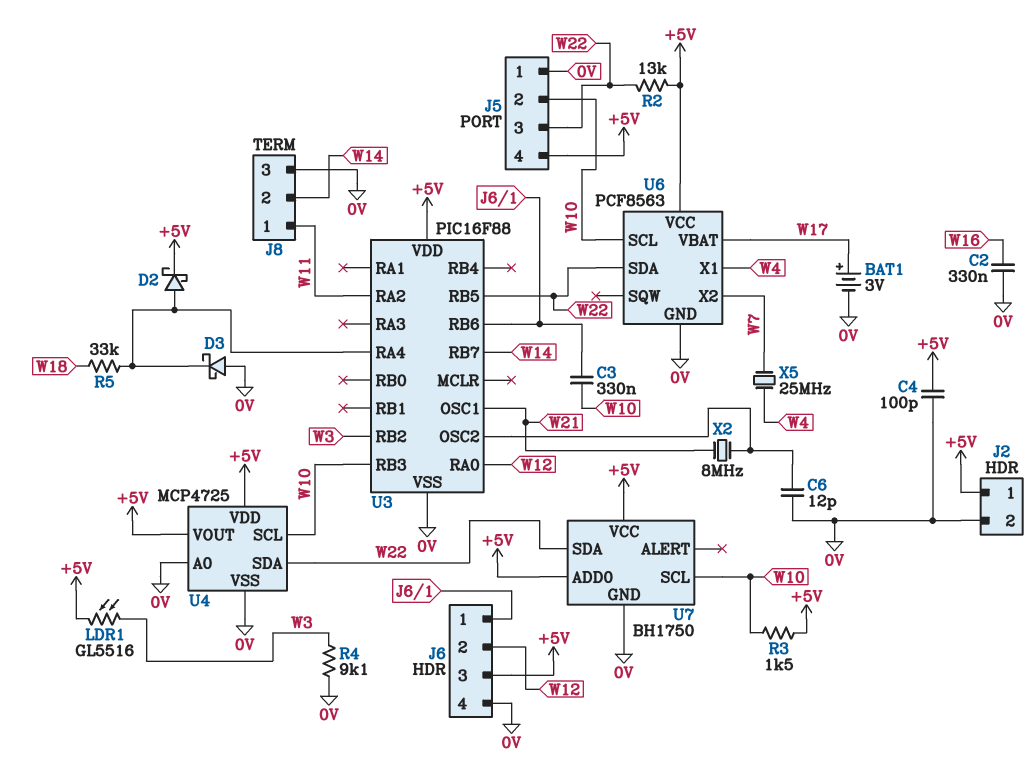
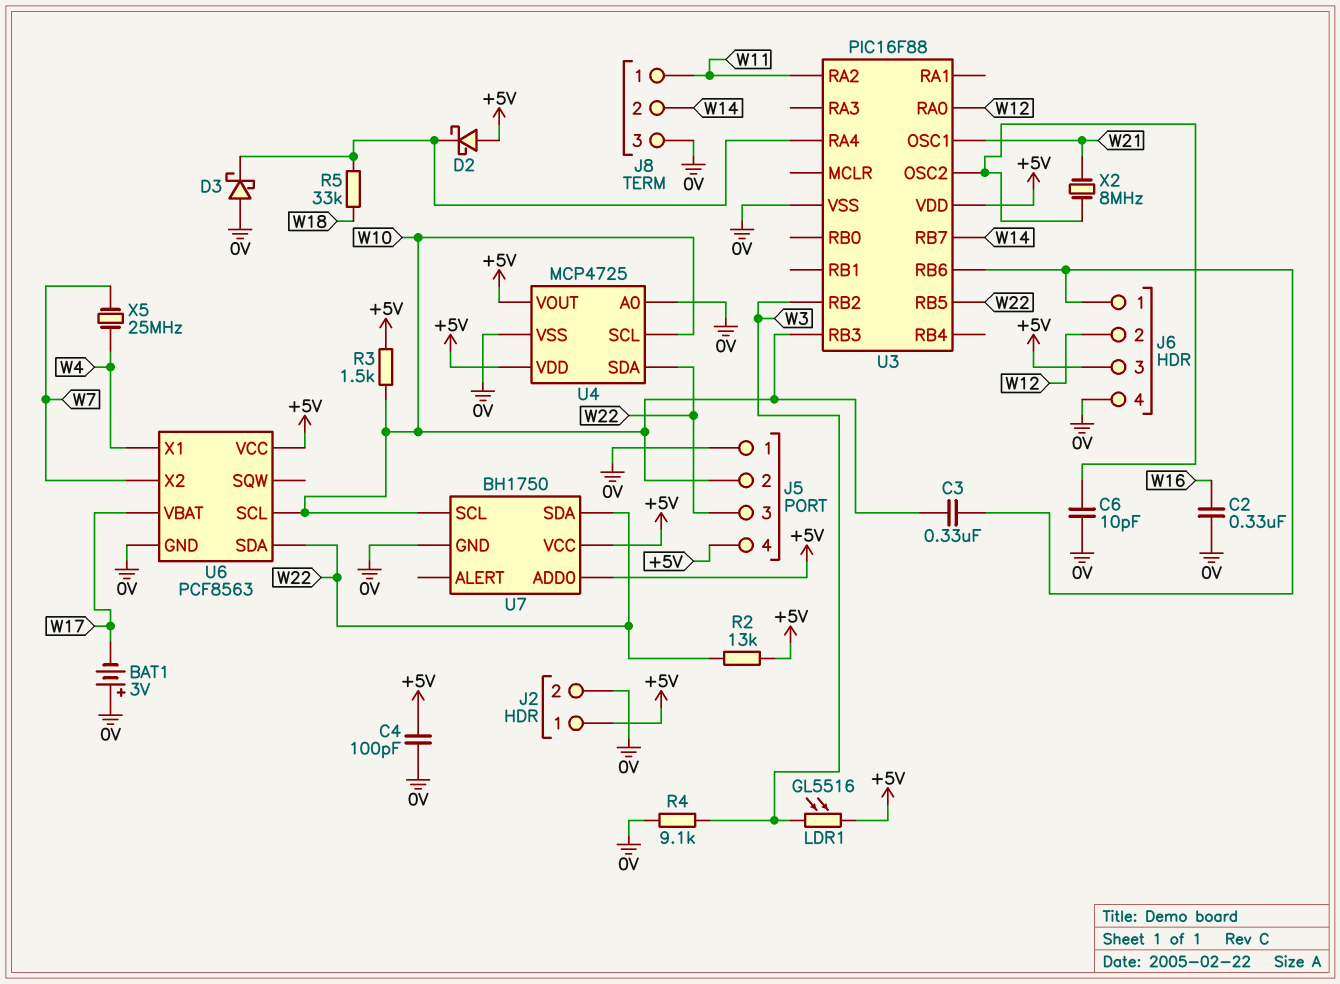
BAT1: 3V (plus W17, minus 0V) -> 3V (plus 0V, minus W17)
C6: 12pF (0V, U3/OSC2) -> 10pF (0V, U3/OSC2)
D2: schottky (A U3/RA4, K +5V) -> schottky (A +5V, K U3/RA4)

